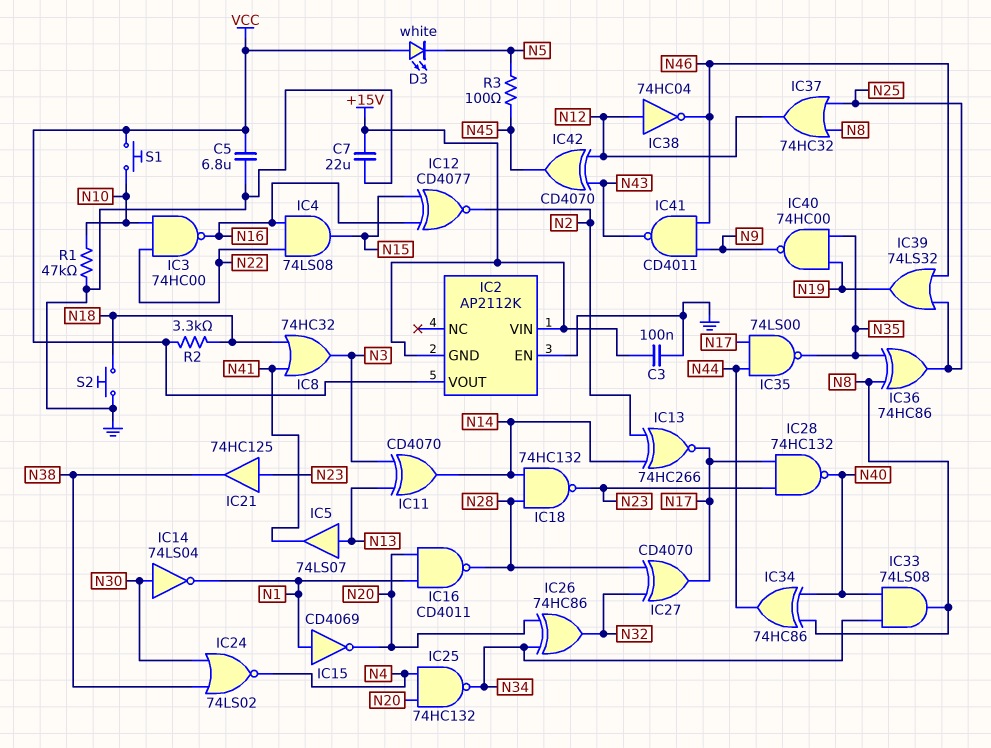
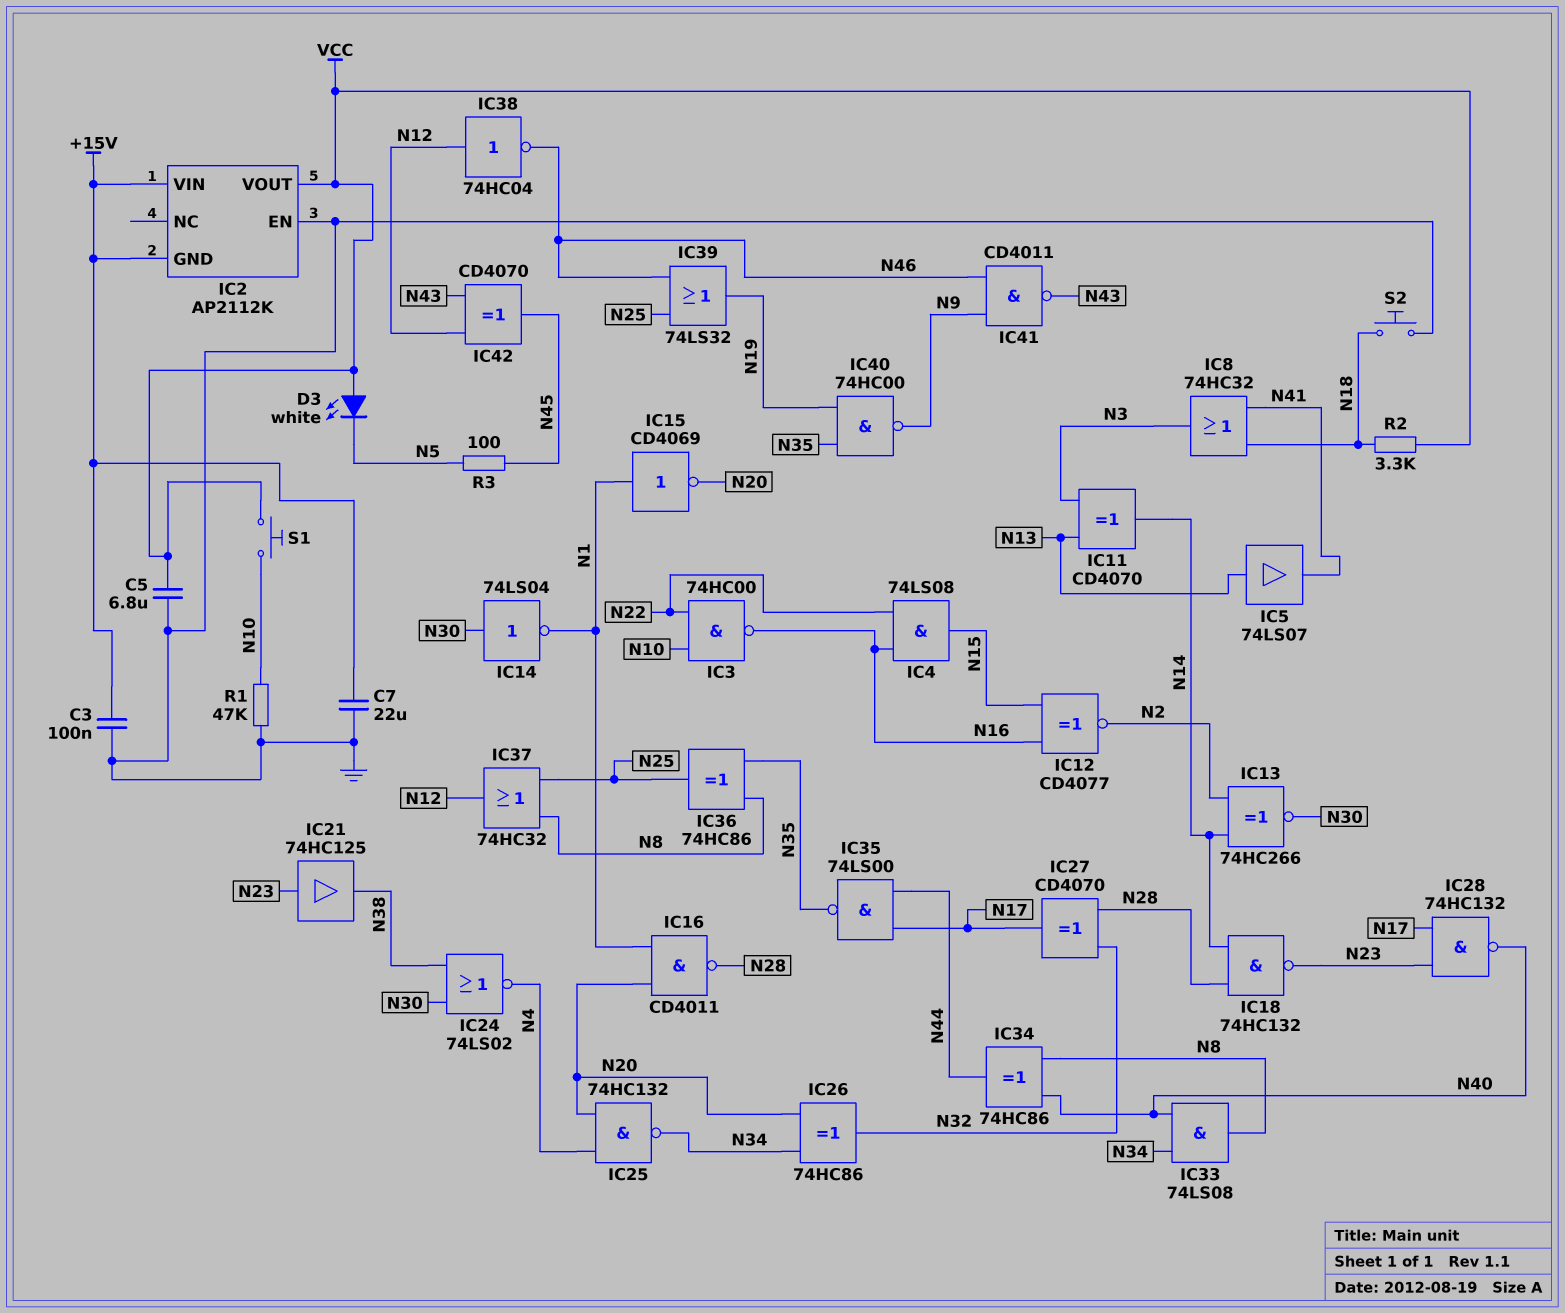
IC13: XNOR 74HC266 (in N2, in N14, out N17) -> XNOR 74HC266 (in N2, in N14, out N30)

